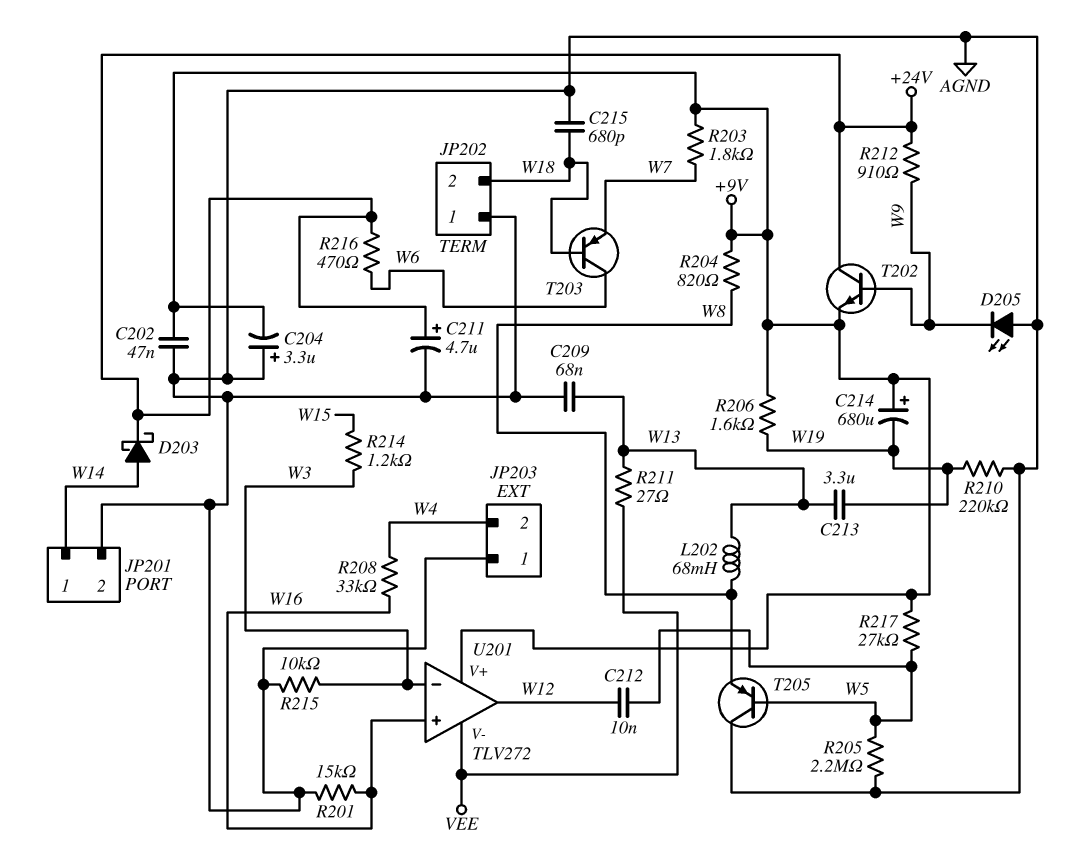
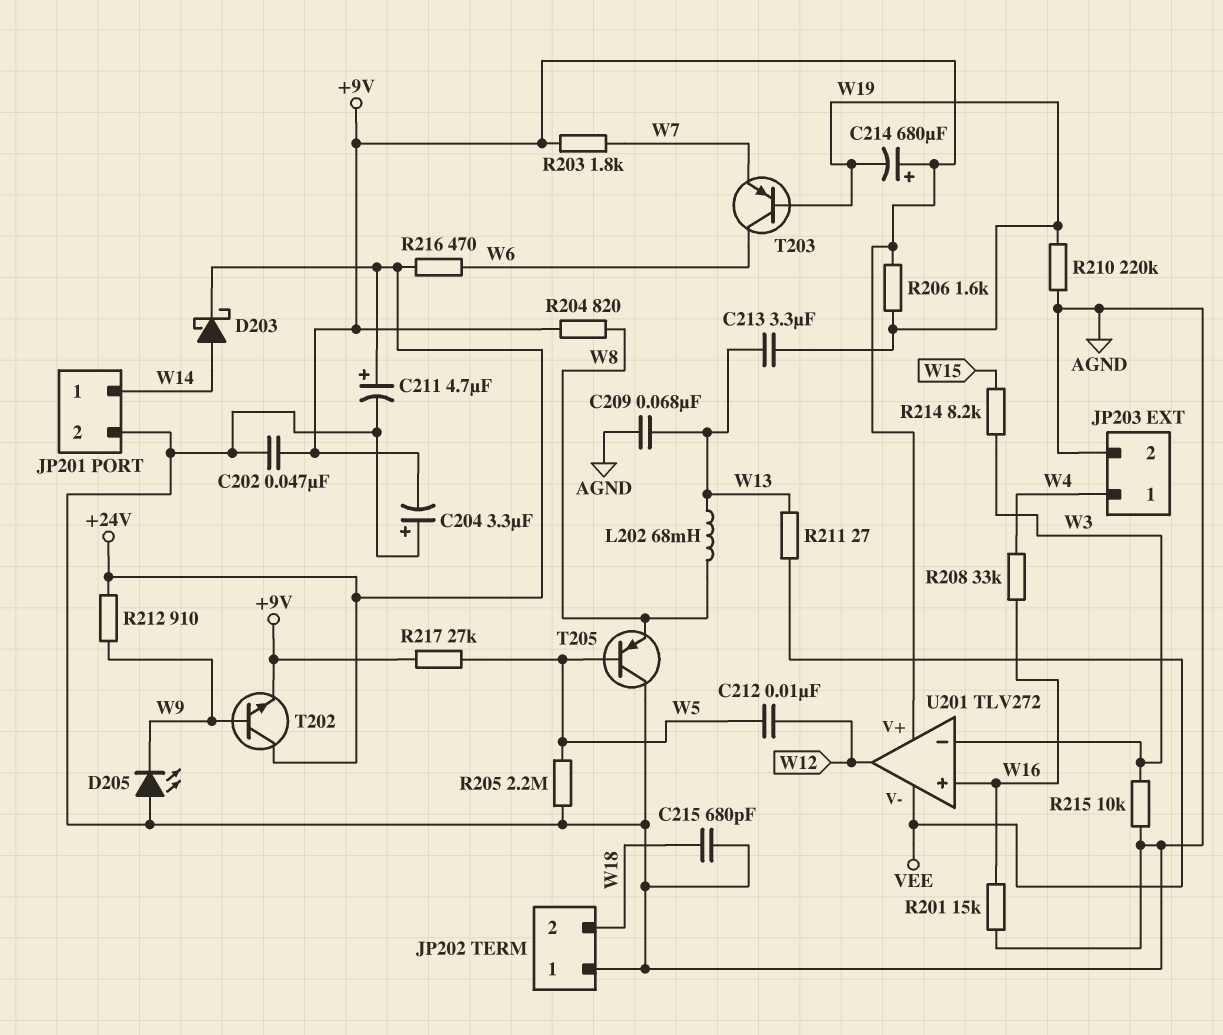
JP203 pin 1: AGND -> W4
JP203 pin 2: W4 -> AGND
R214: 1.2k (W3, W15) -> 8.2k (W3, W15)
T203: PNP (B W18, C W6, E W7) -> PNP (B W19, C W6, E W7)

